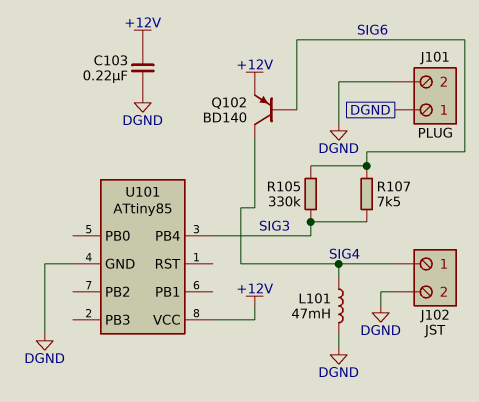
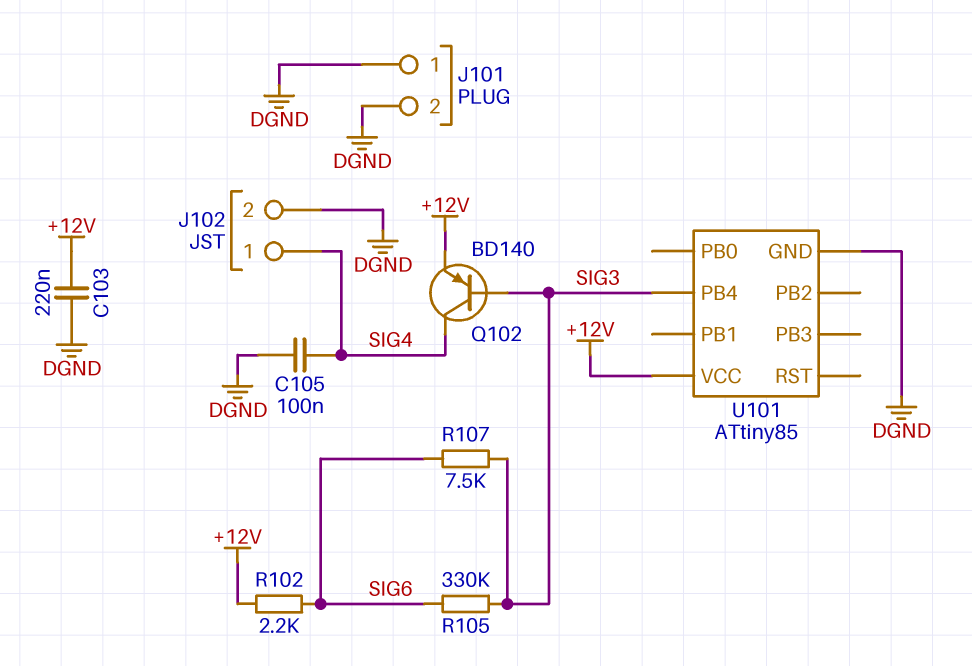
C105: none -> 100nF (DGND, SIG4)
L101: 47mH (DGND, SIG4) -> none
Q102: PNP BD140 (B SIG6, C SIG4, E +12V) -> PNP BD140 (B SIG3, C SIG4, E +12V)
R102: none -> 2.2k (+12V, SIG6)

